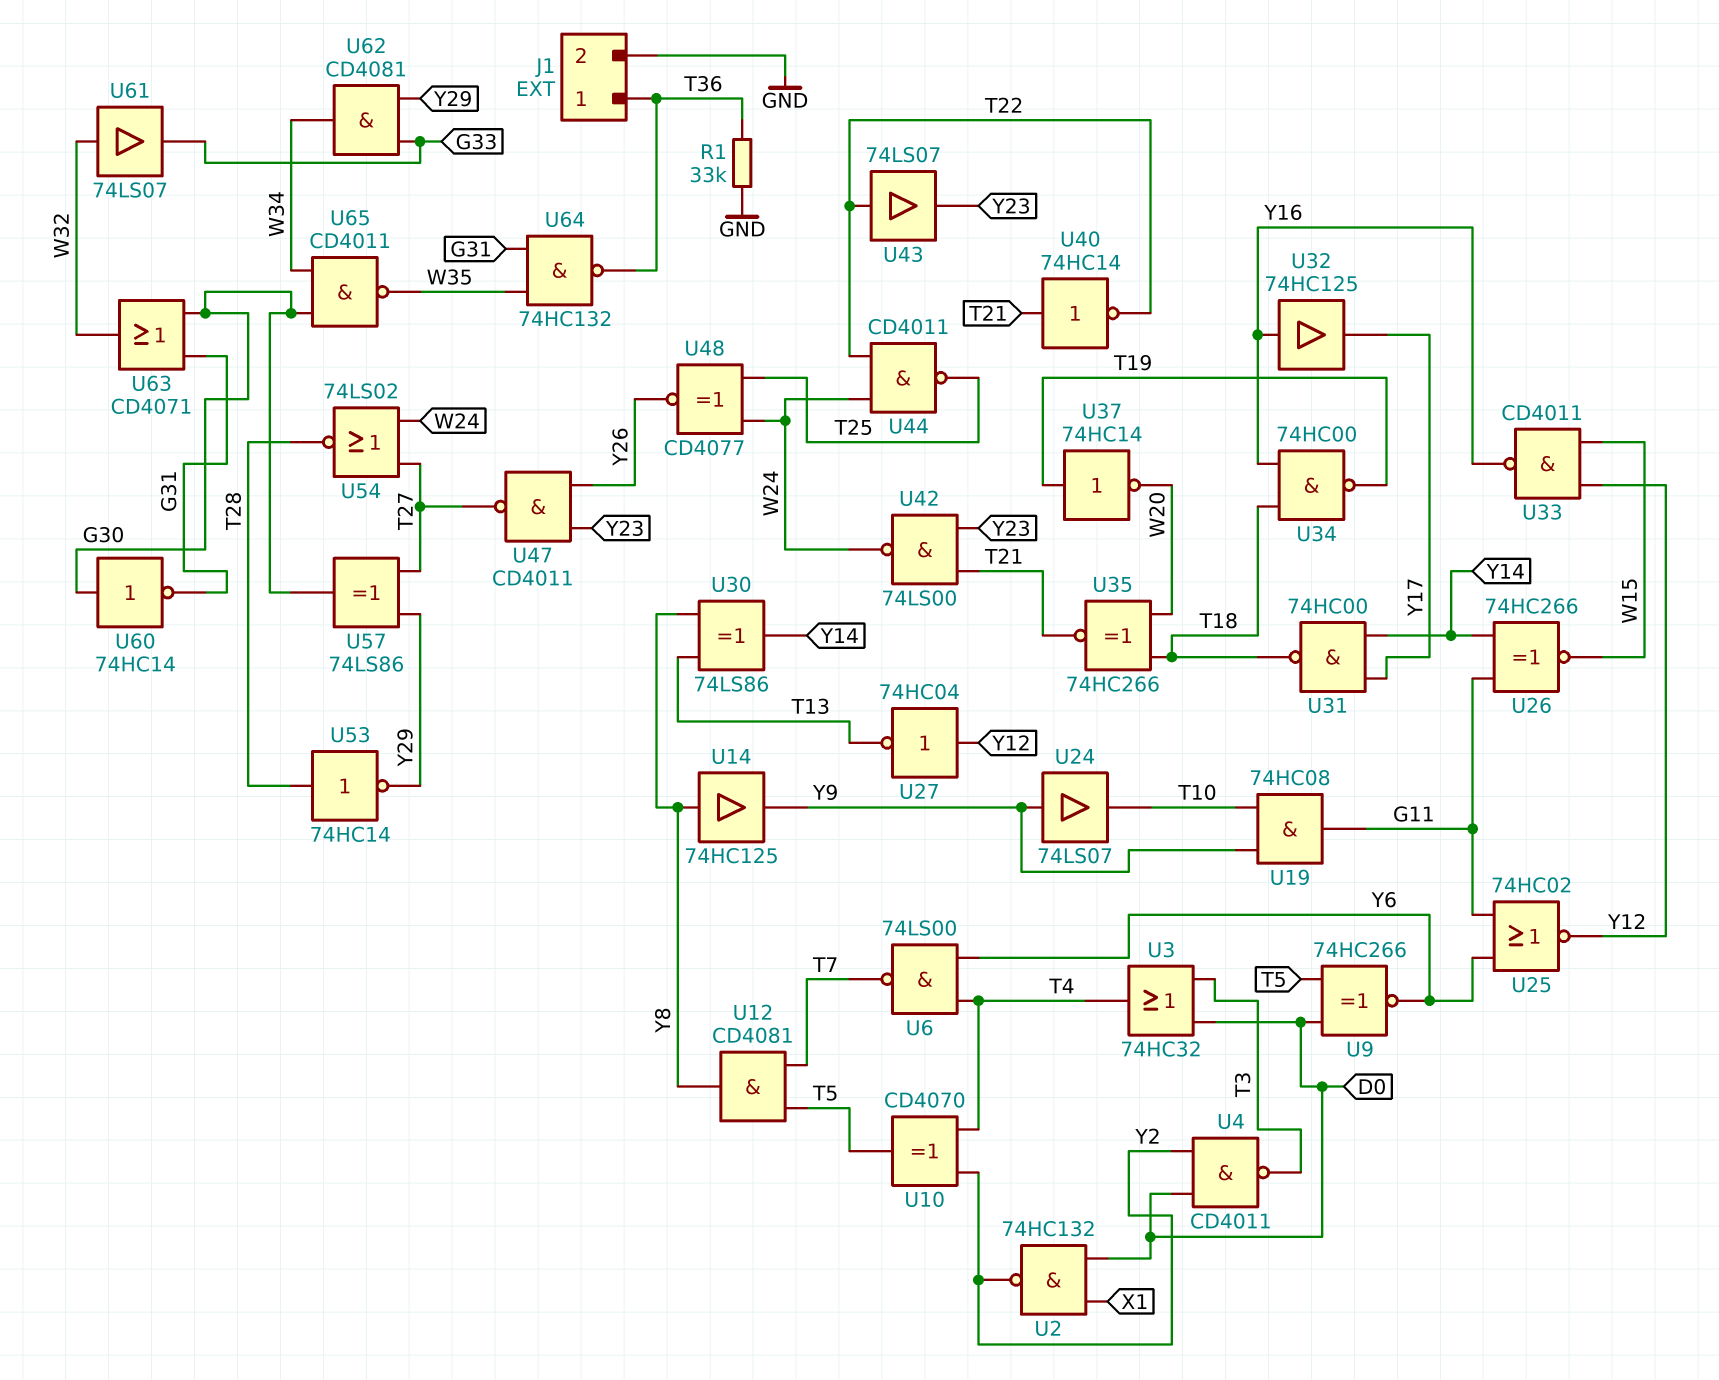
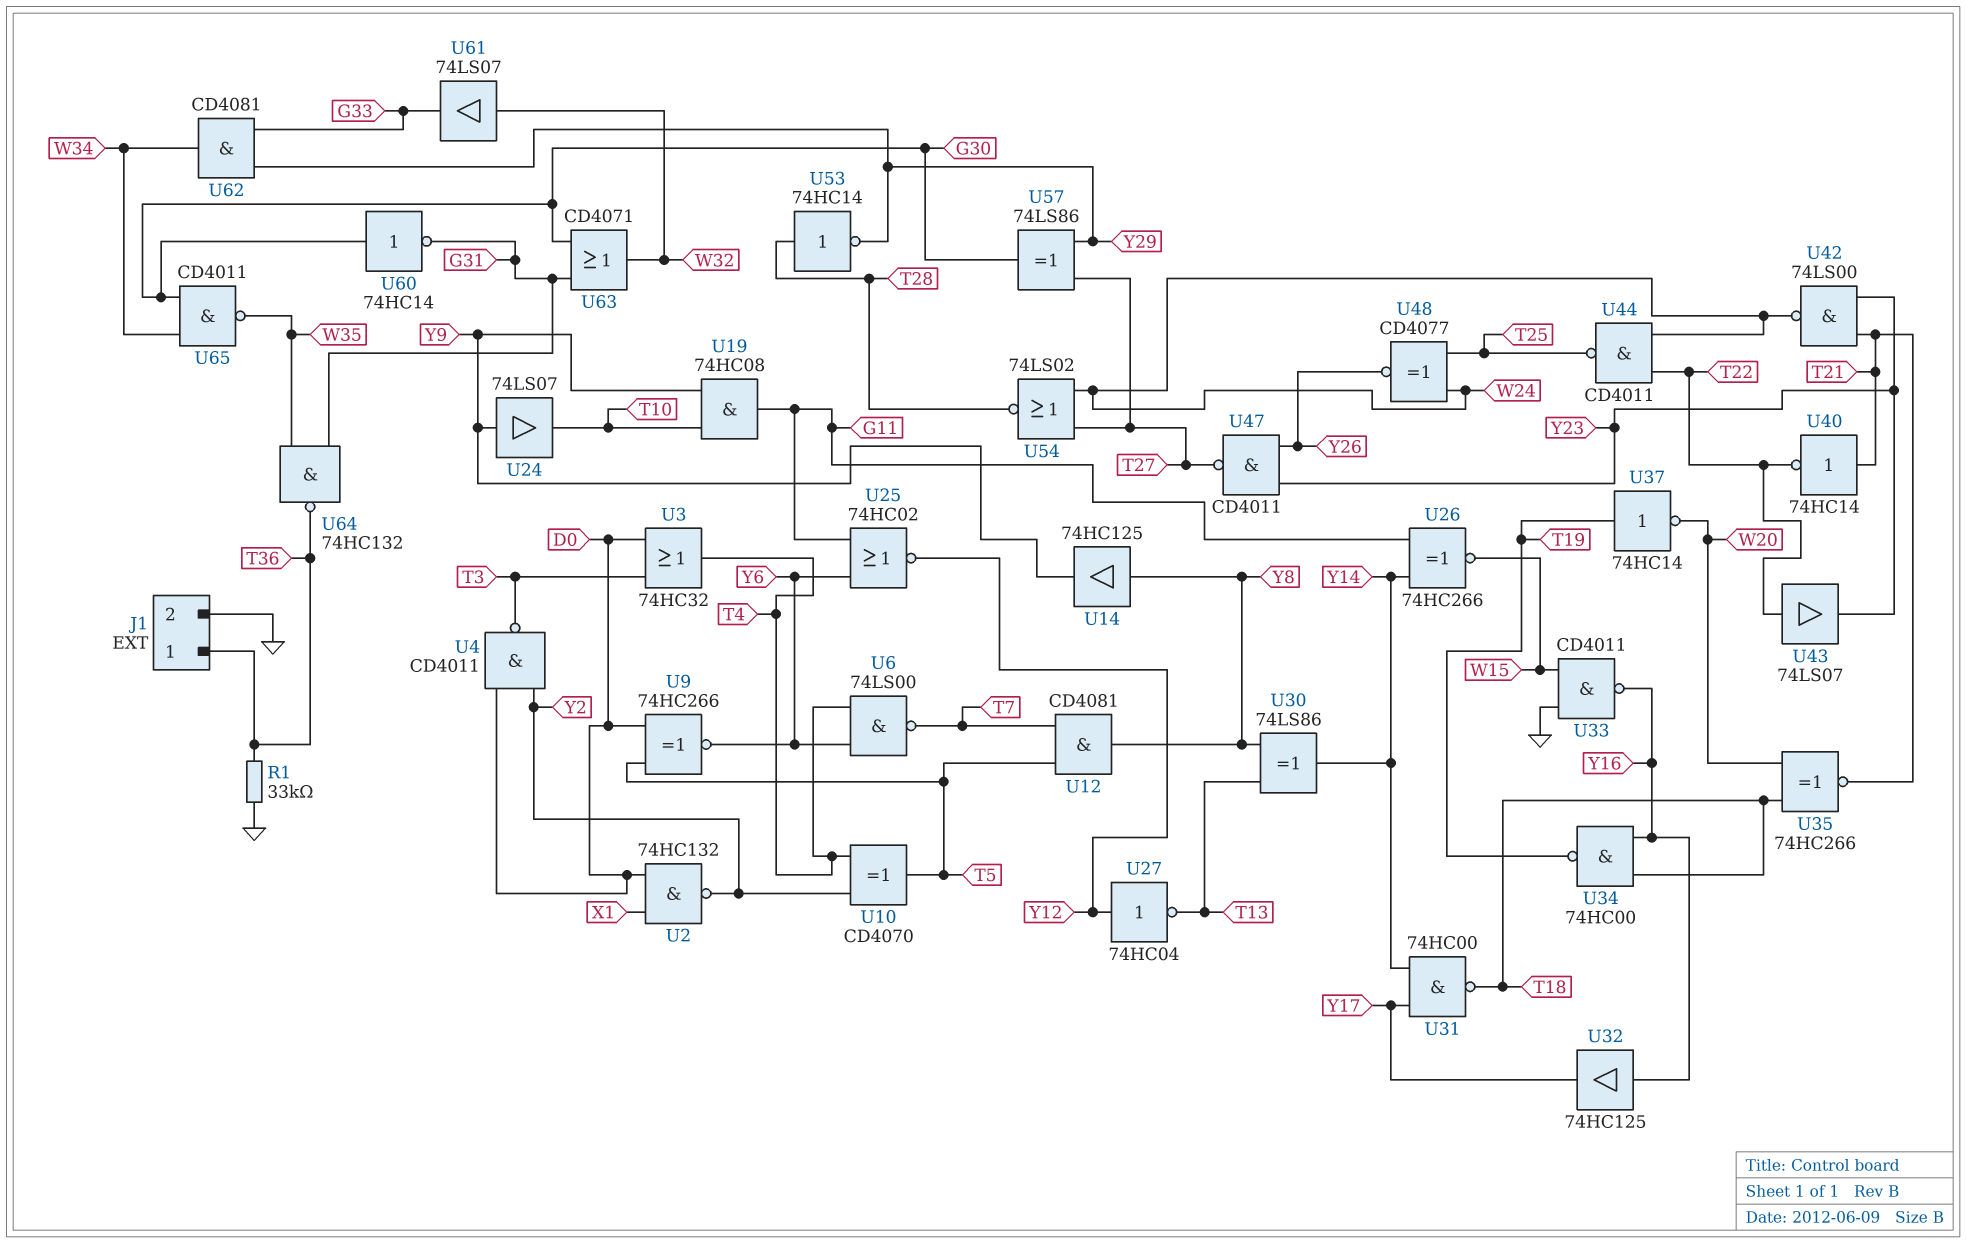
U33: NAND CD4011 (in W15, in Y12, out Y16) -> NAND CD4011 (in GND, in W15, out Y16)

